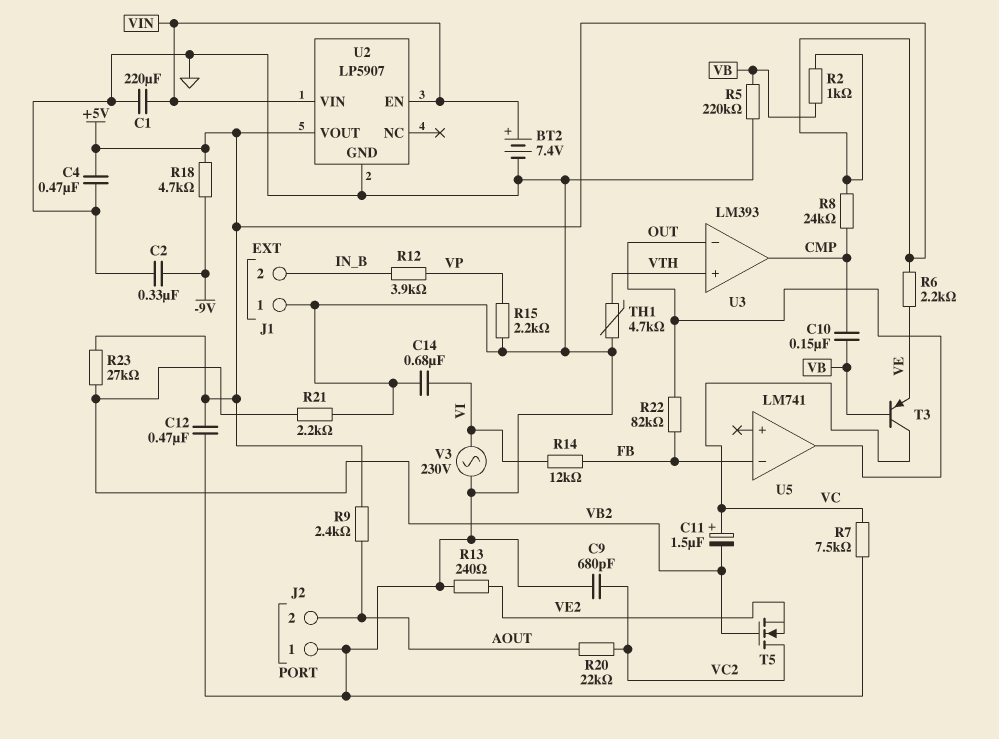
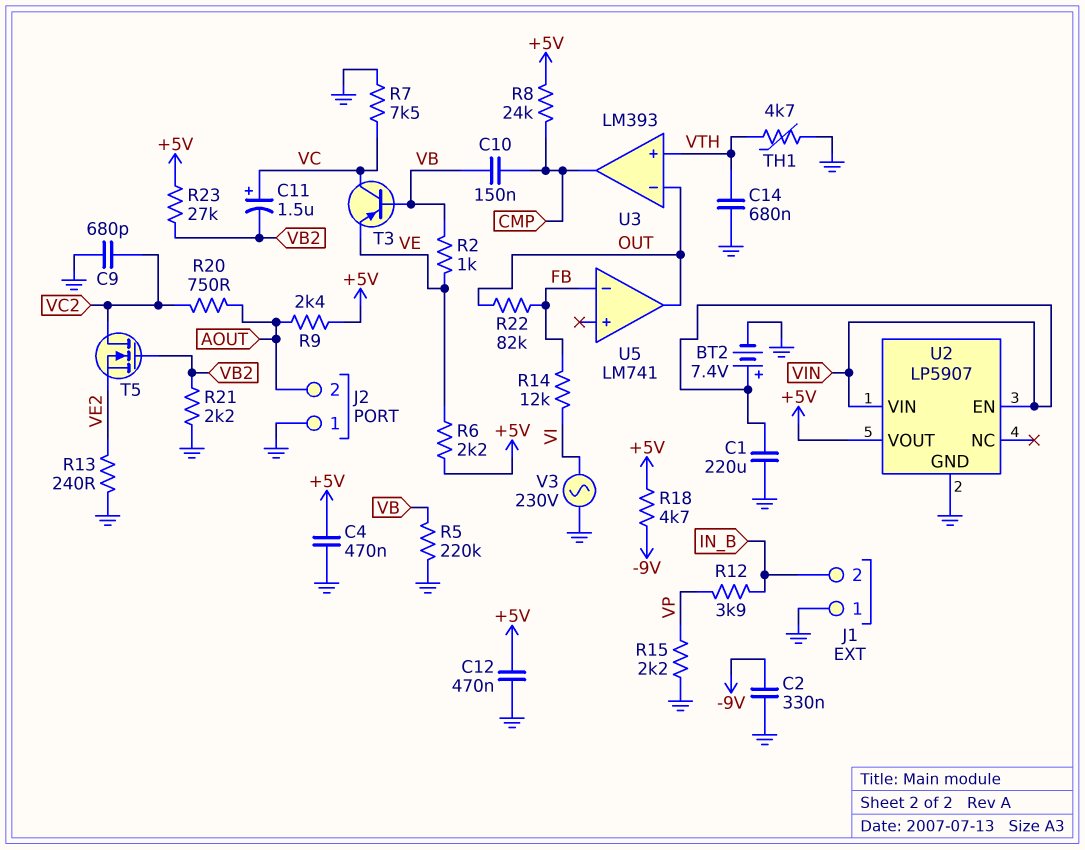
C14: 680nF (GND, VI) -> 680nF (GND, VTH)
R2: 1k (+5V, VB) -> 1k (VB, VE)
R20: 22k (AOUT, VC2) -> 750 (AOUT, VC2)

